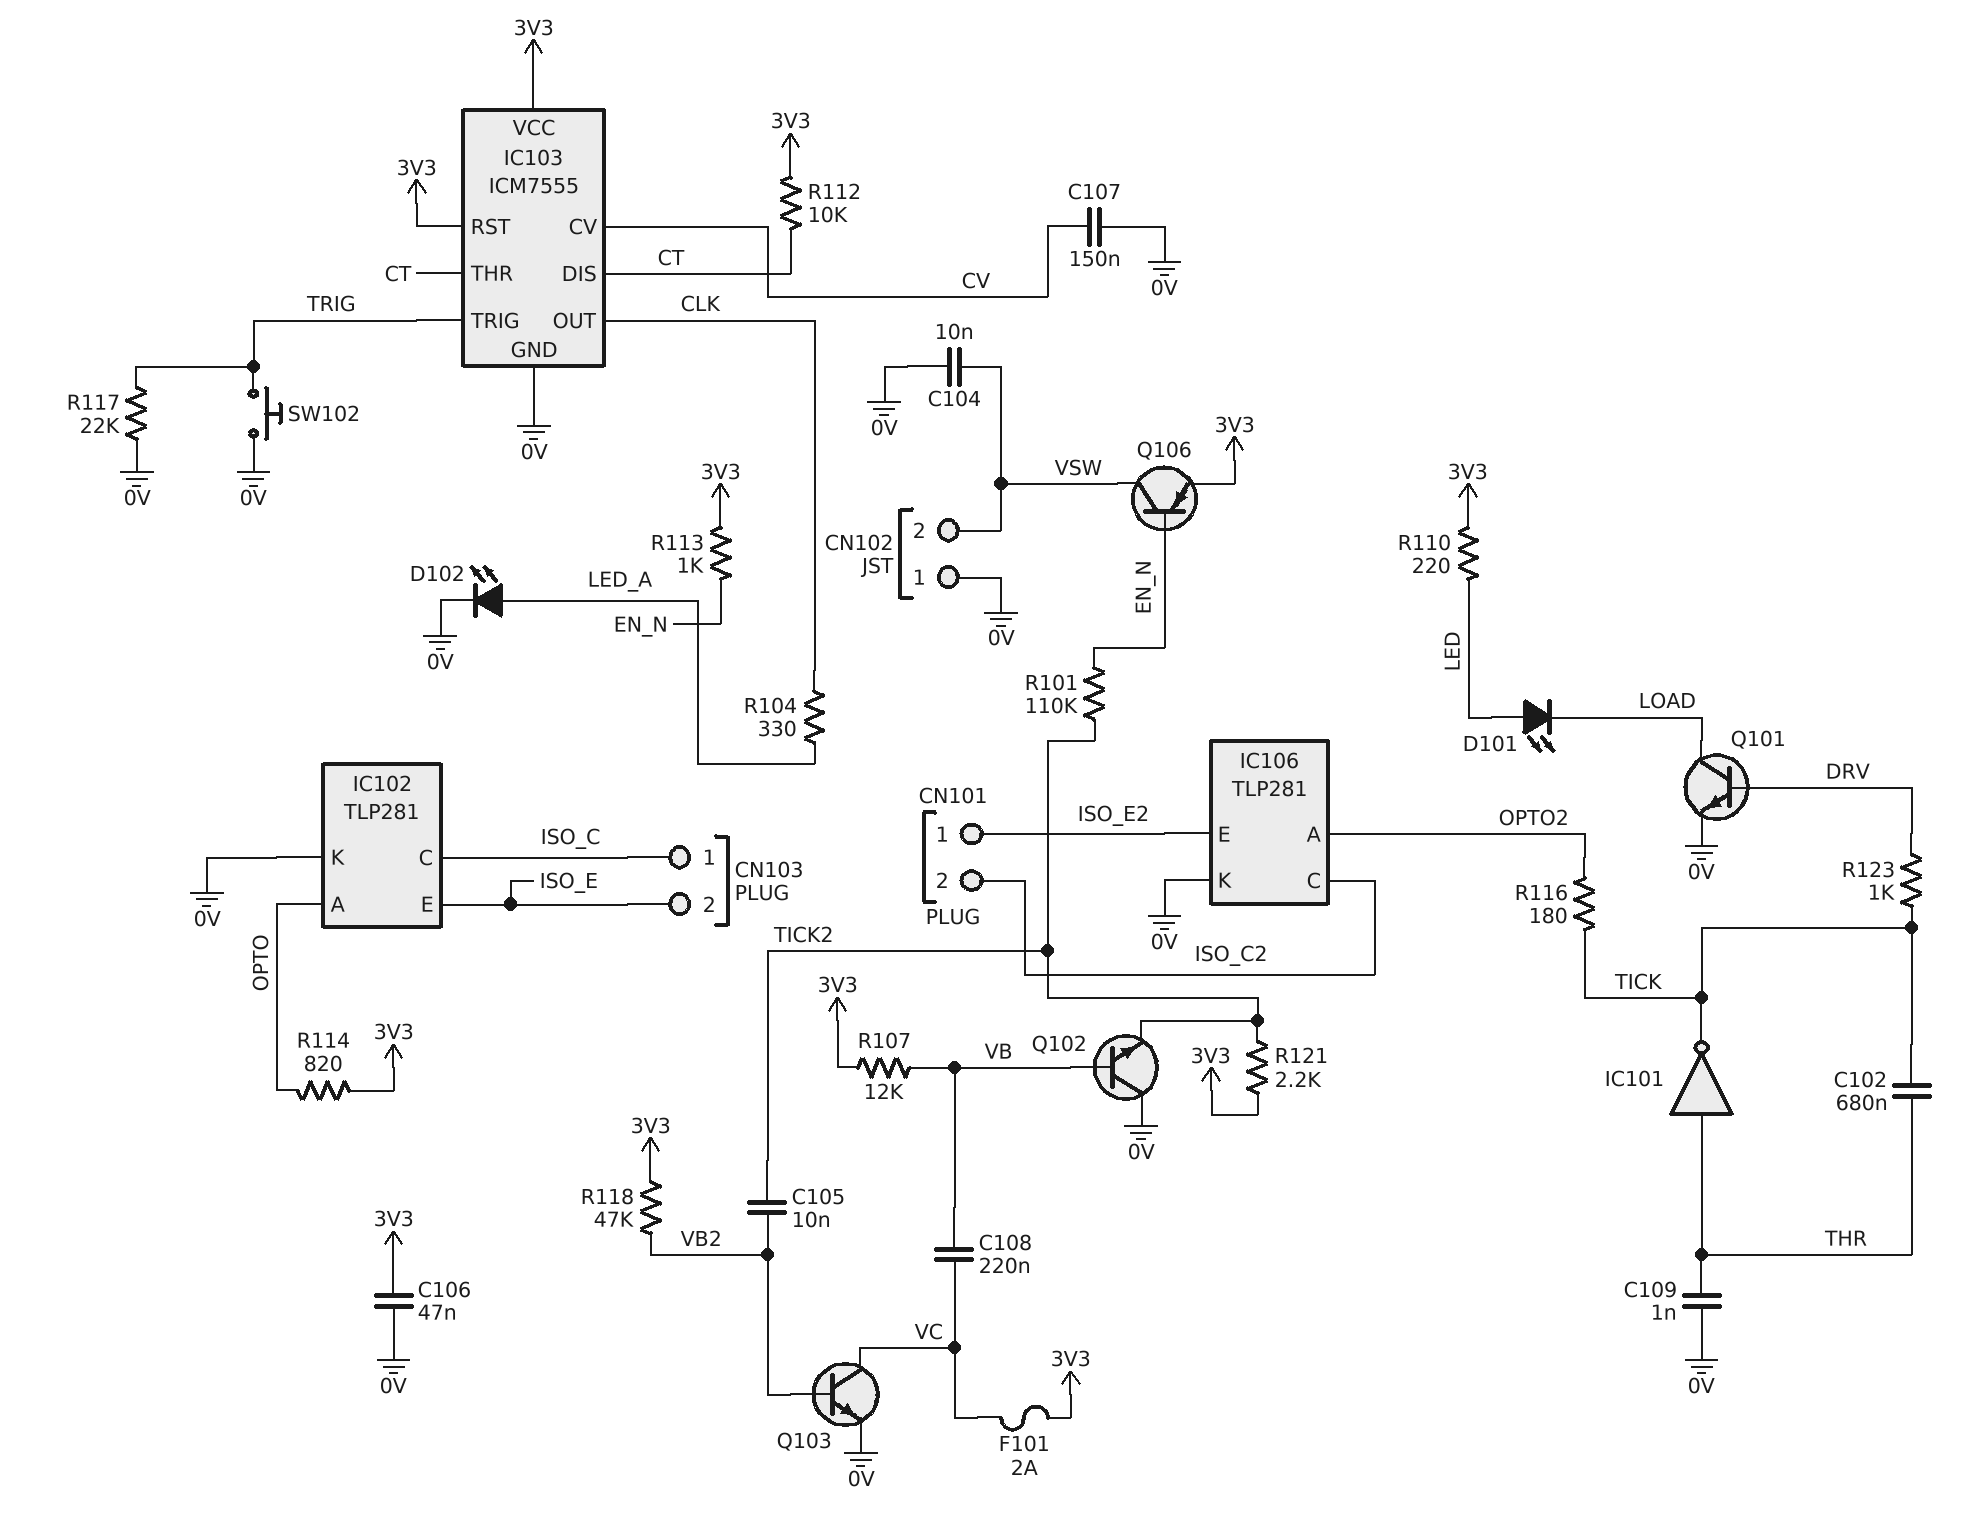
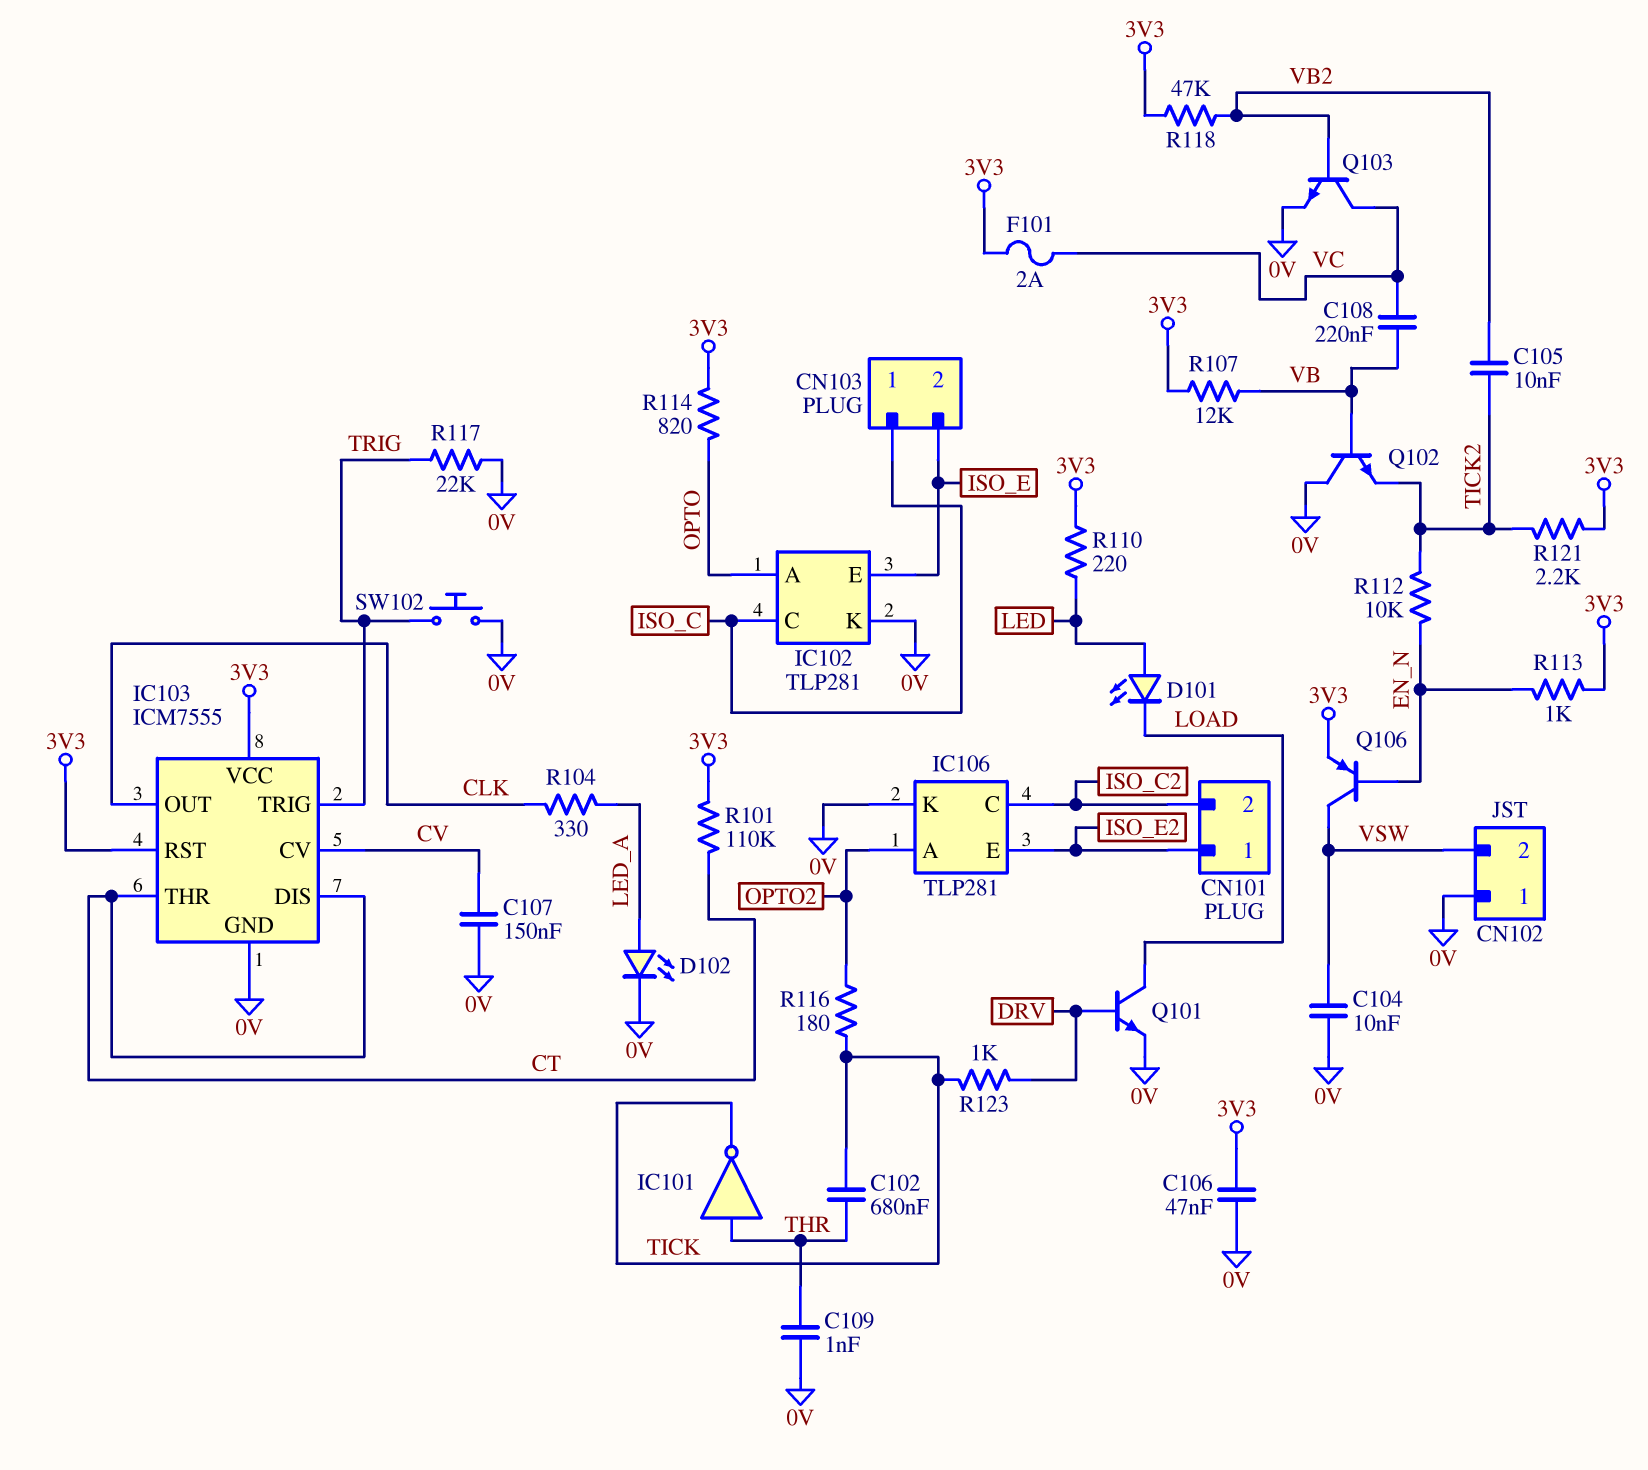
R101: 110k (EN_N, TICK2) -> 110k (3V3, CT)
R112: 10k (3V3, CT) -> 10k (EN_N, TICK2)

